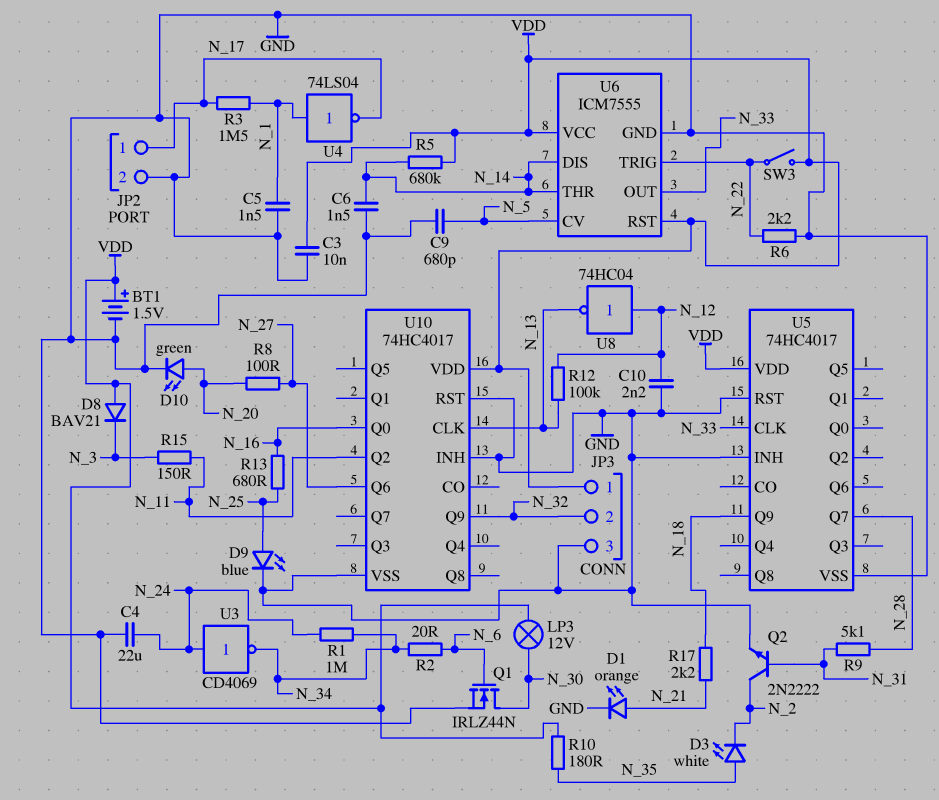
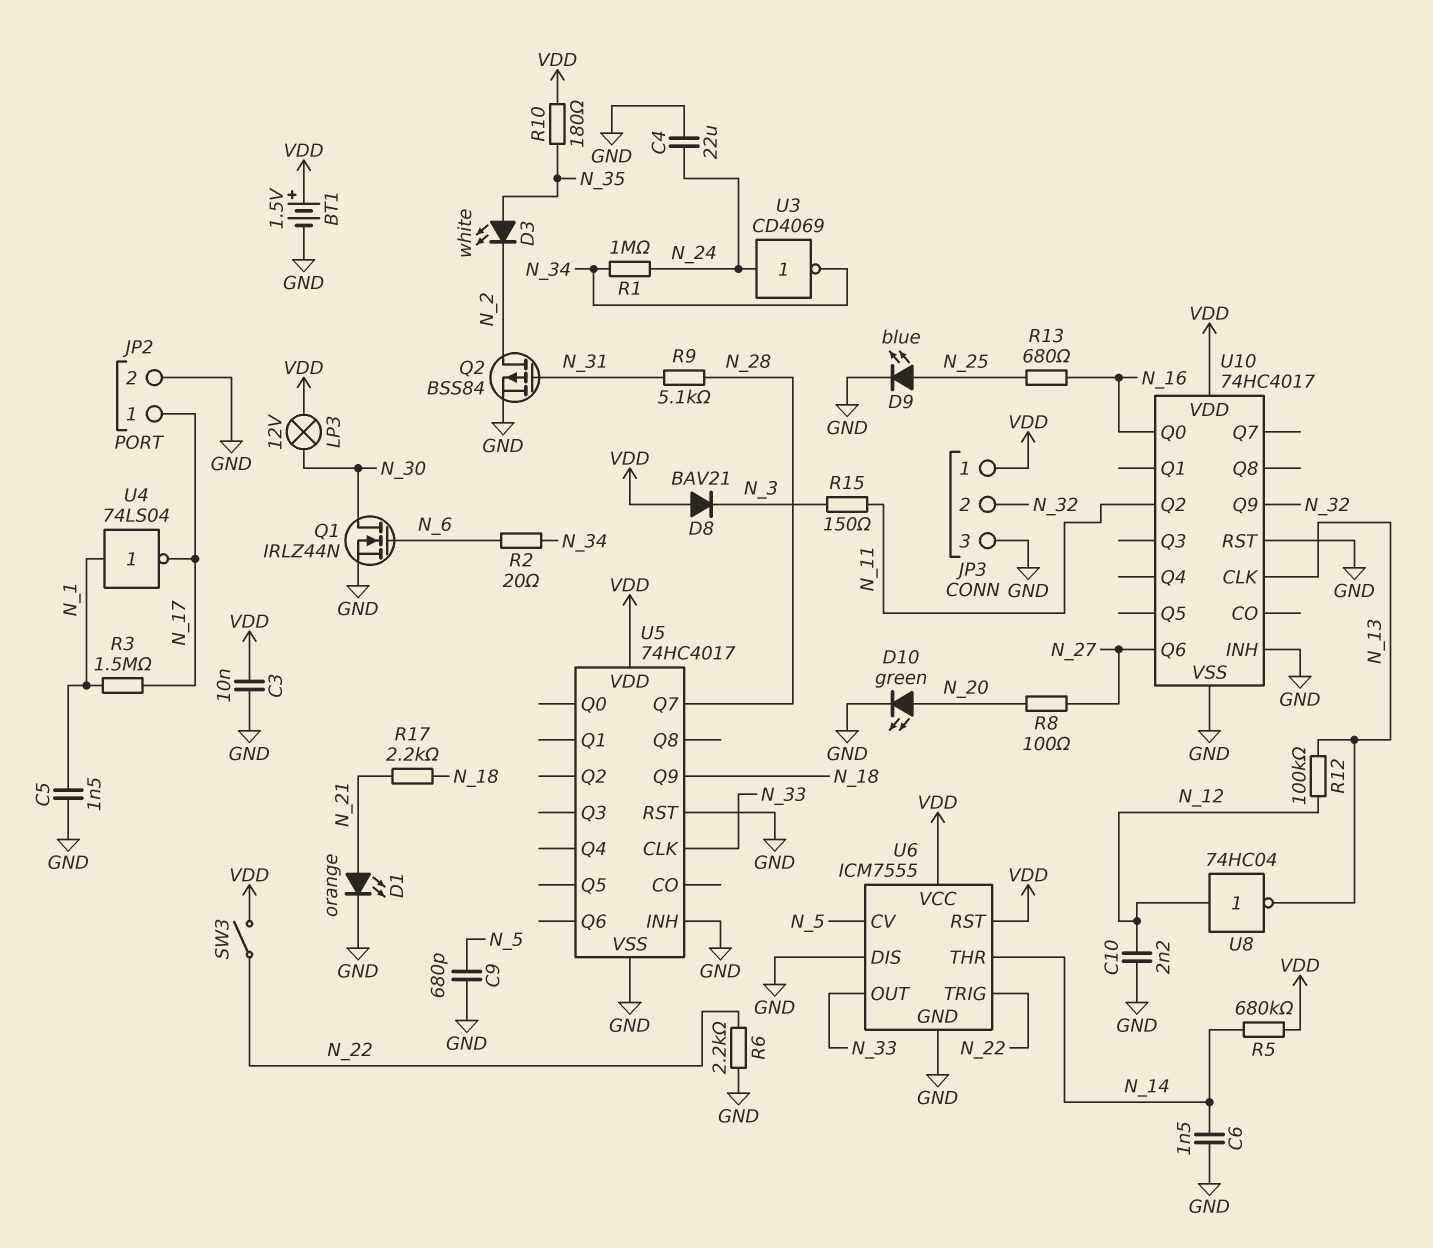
Q2: NPN 2N2222 (B N_31, C N_2, E GND) -> PMOS BSS84 (G N_31, D N_2, S GND)
U6 pin DIS: N_14 -> GND

